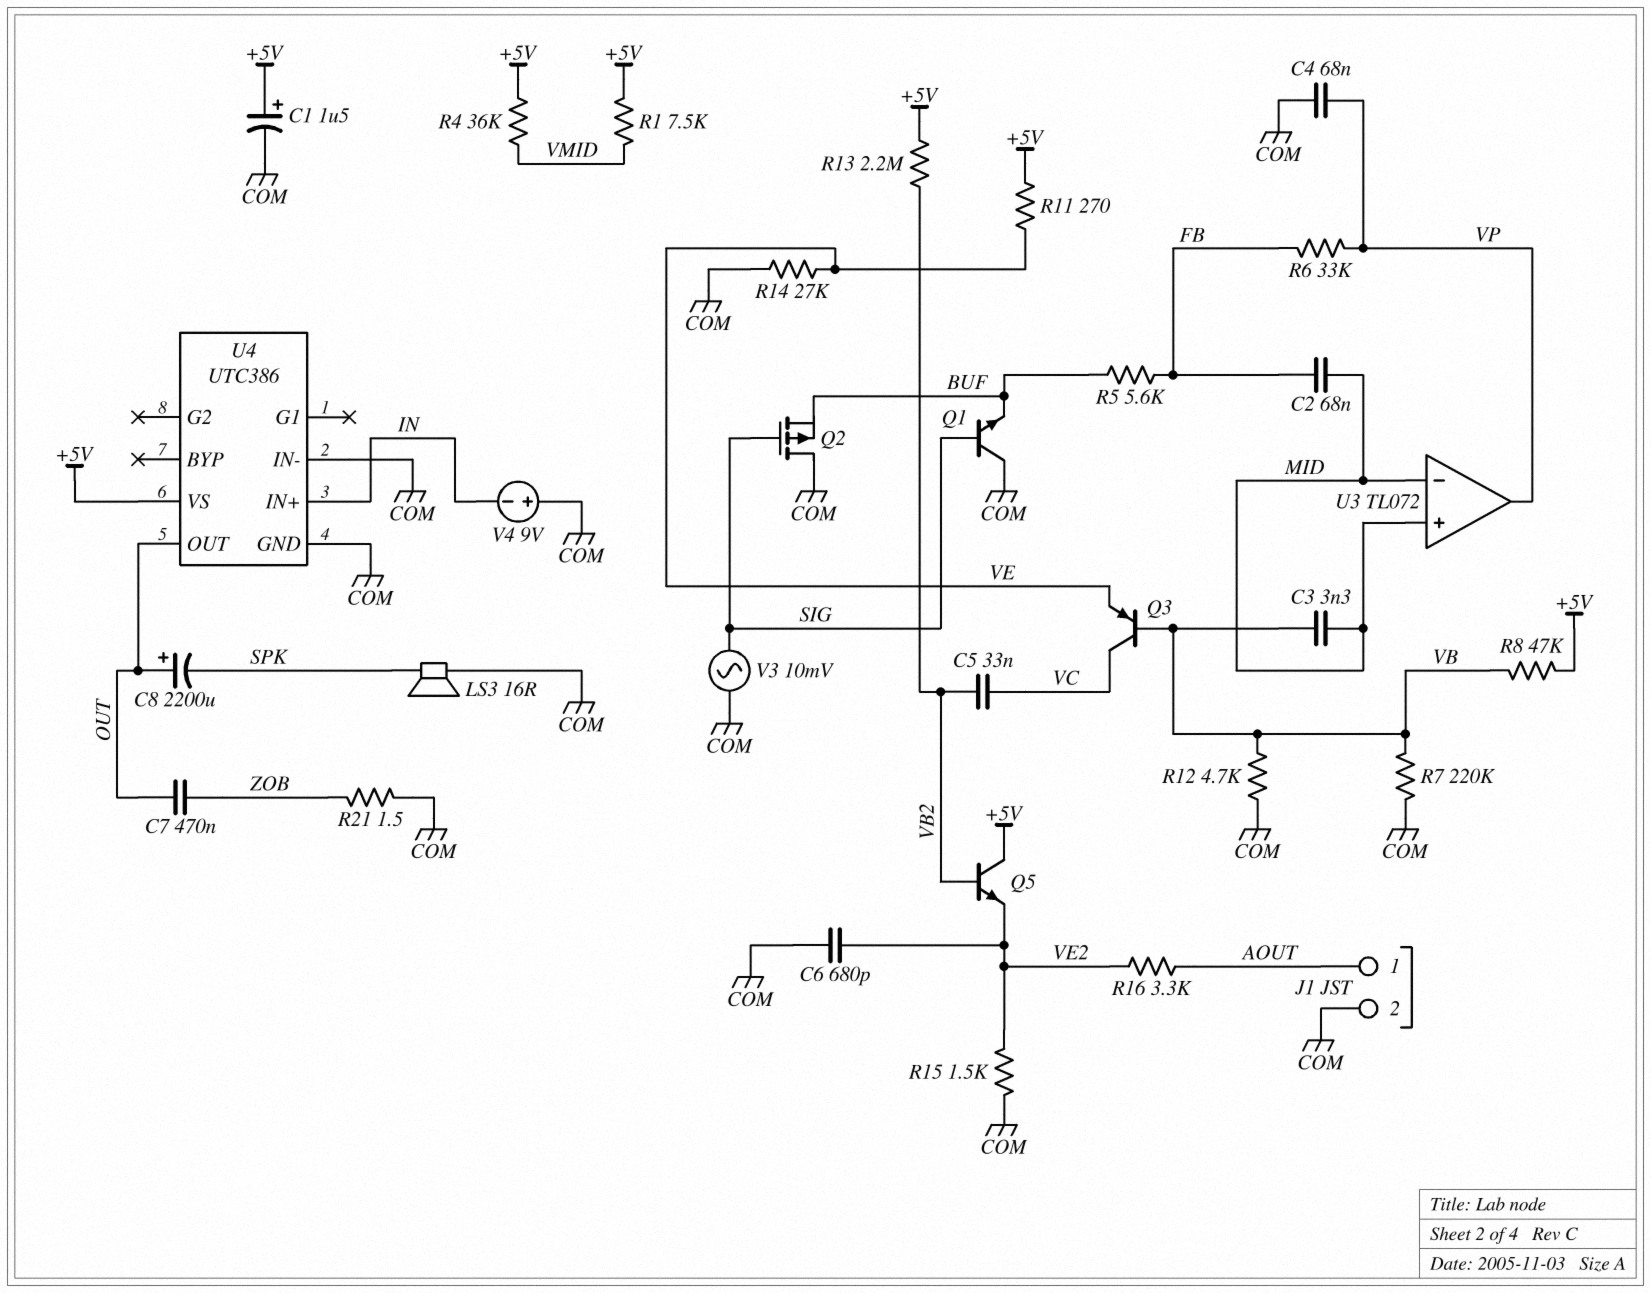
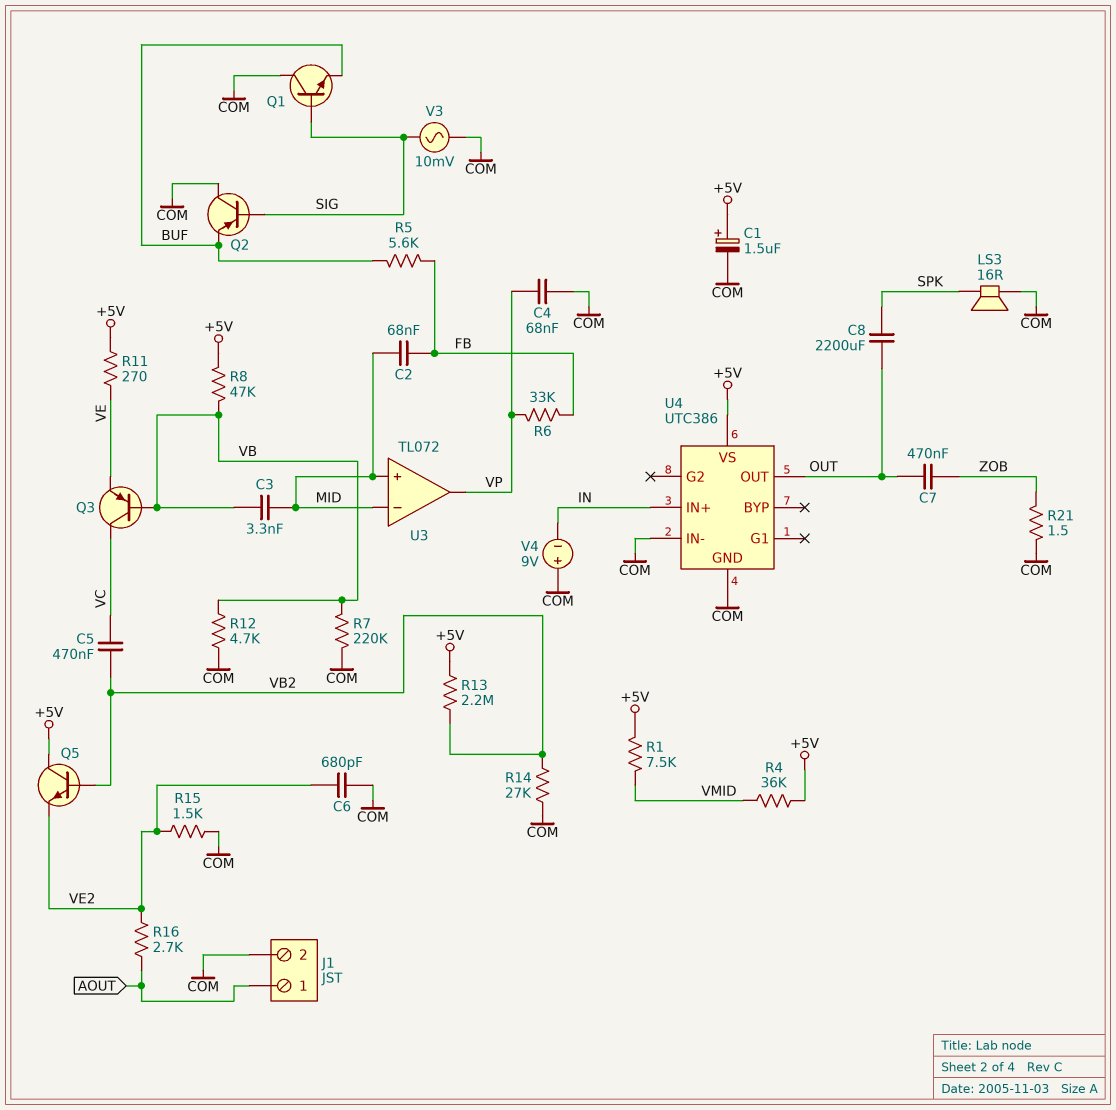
C5: 33nF (VB2, VC) -> 470nF (VB2, VC)
C8: 2200uF (plus OUT, minus SPK) -> 2200uF (OUT, SPK)
Q2: PMOS (G SIG, D COM, S BUF) -> PNP (B SIG, C COM, E BUF)
R14: 27k (COM, VE) -> 27k (COM, VB2)
R16: 3.3k (AOUT, VE2) -> 2.7k (AOUT, VE2)

